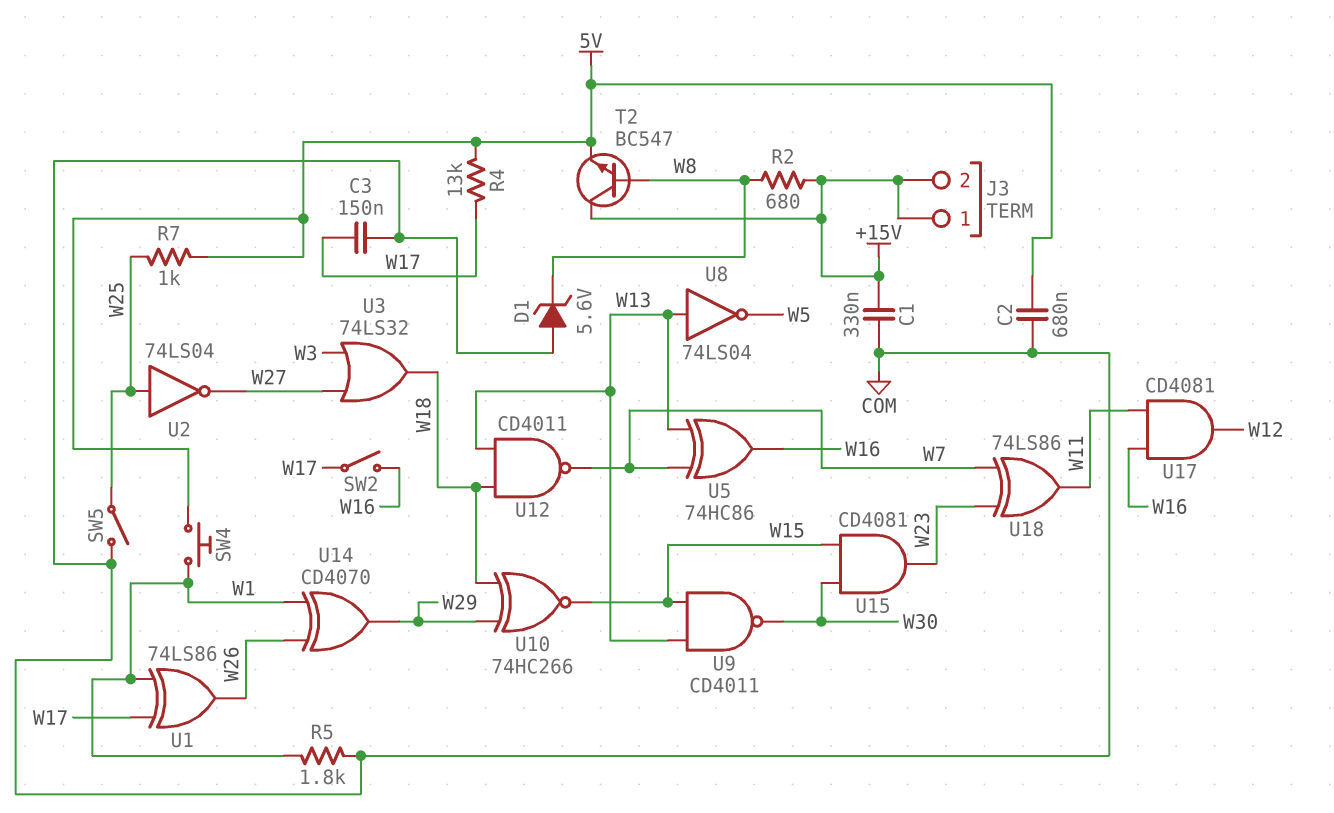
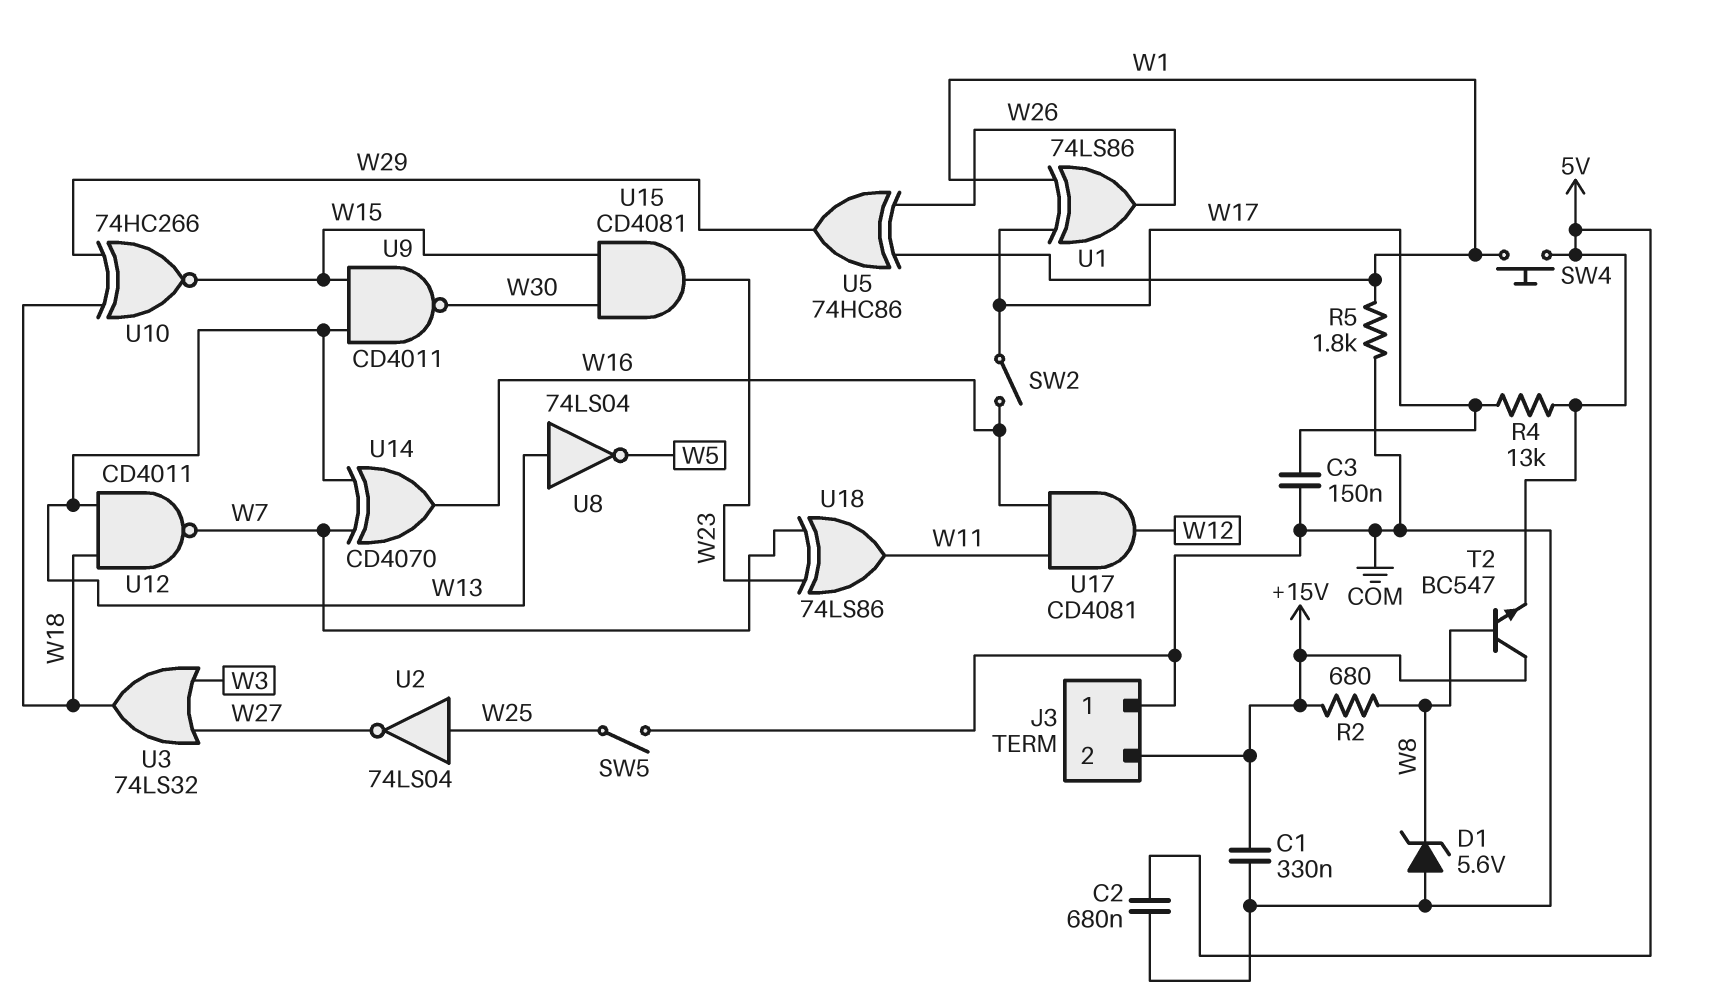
J3 pin 1: +15V -> COM
R7: 1k (5V, W25) -> none
U5: XOR 74HC86 (in W7, in W13, out W16) -> XOR 74HC86 (in W1, in W26, out W29)
U14: XOR CD4070 (in W1, in W26, out W29) -> XOR CD4070 (in W7, in W13, out W16)

